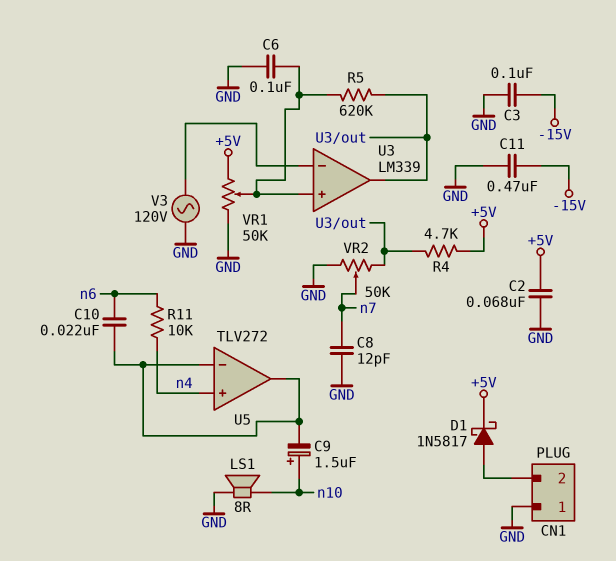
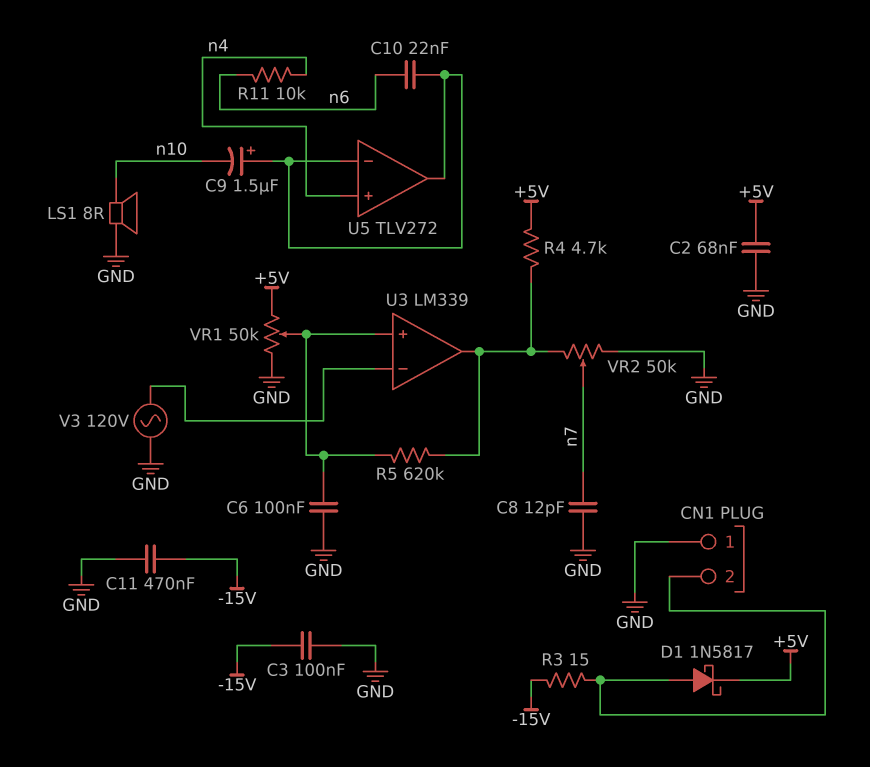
C9: 1.5uF (plus n10, minus U5/in-) -> 1.5uF (plus U5/in-, minus n10)
R3: none -> 15 (-15V, CN1/2)

